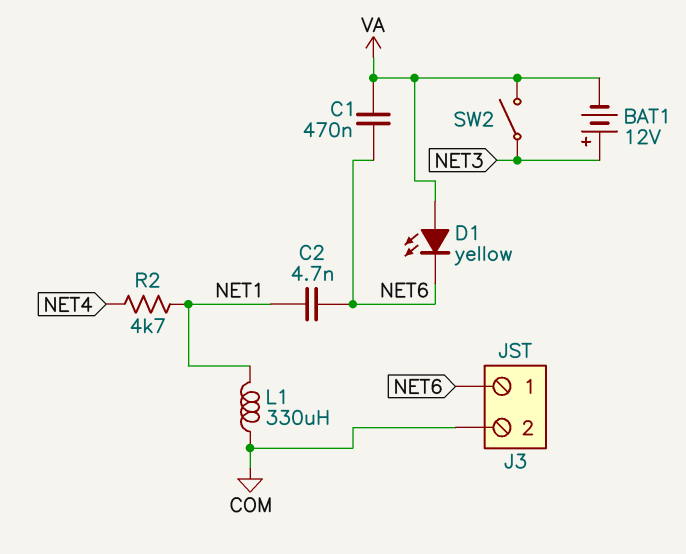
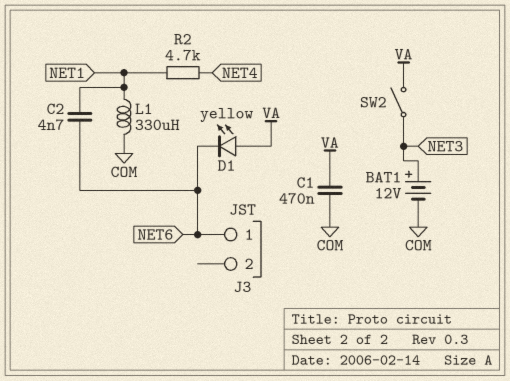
BAT1: 12V (plus NET3, minus VA) -> 12V (plus NET3, minus COM)
C1: 470nF (NET6, VA) -> 470nF (COM, VA)
J3 pin 2: COM -> none

